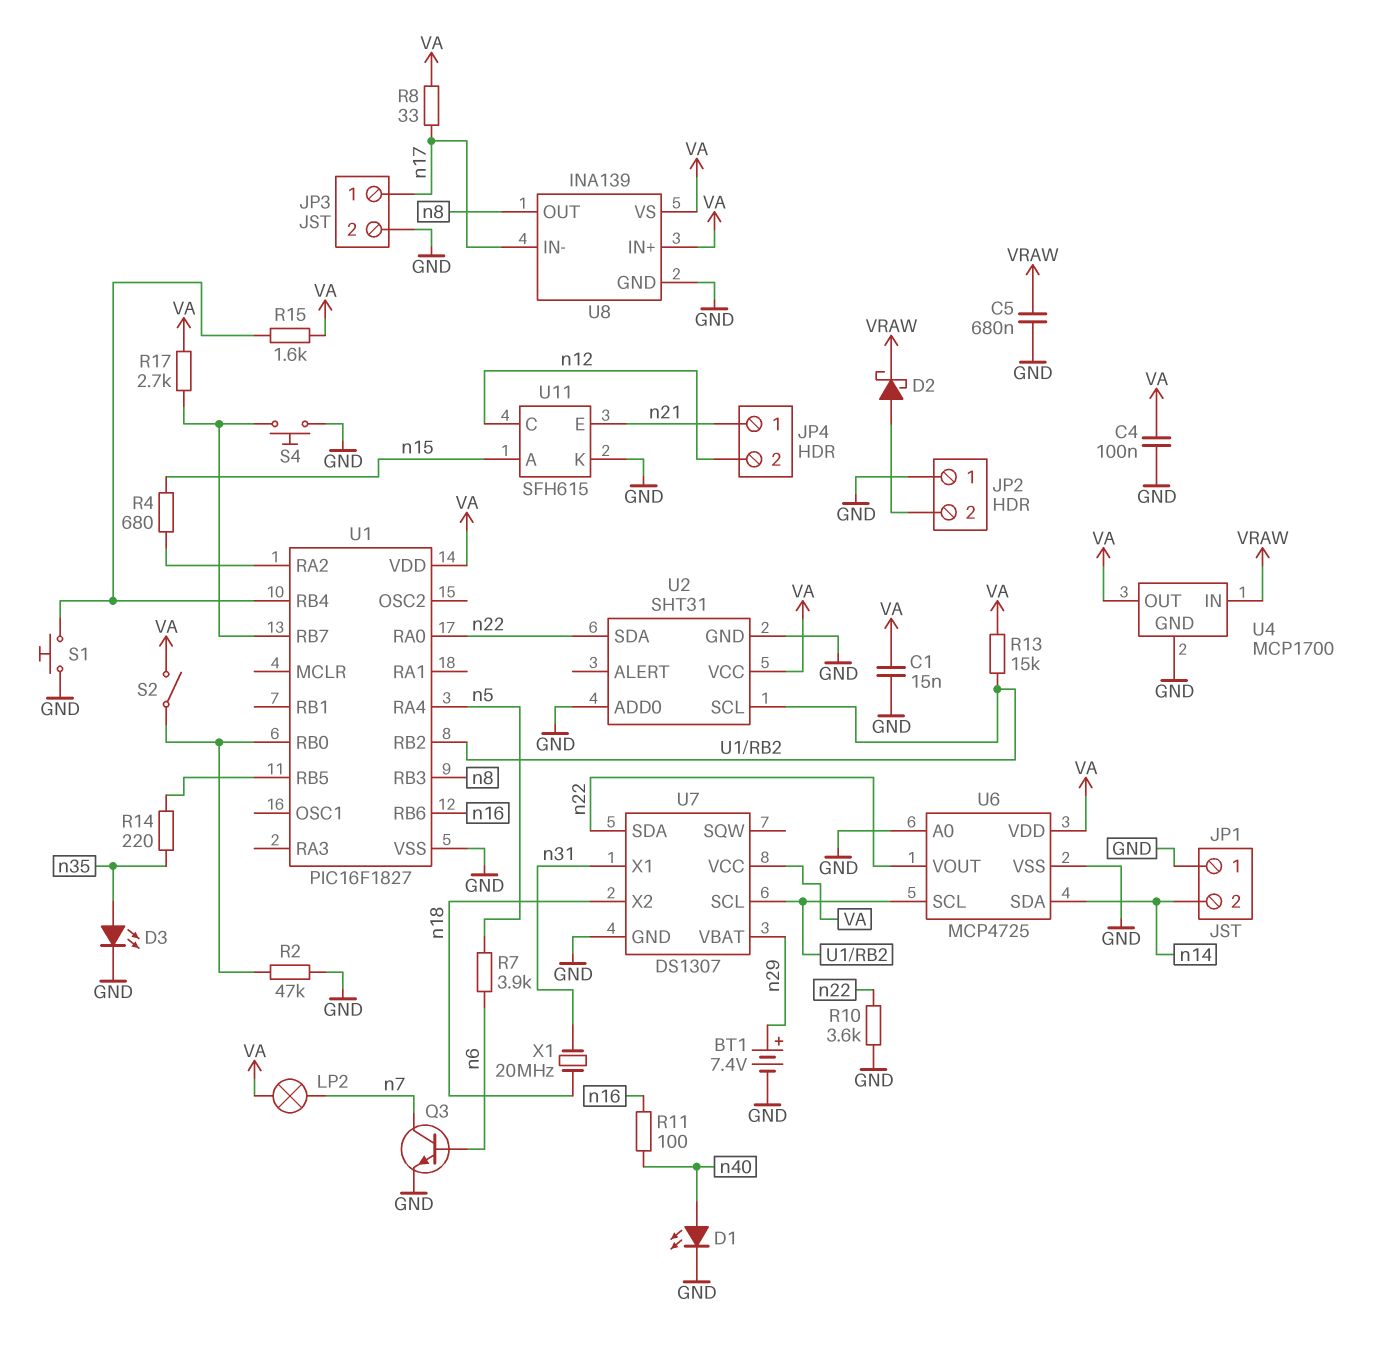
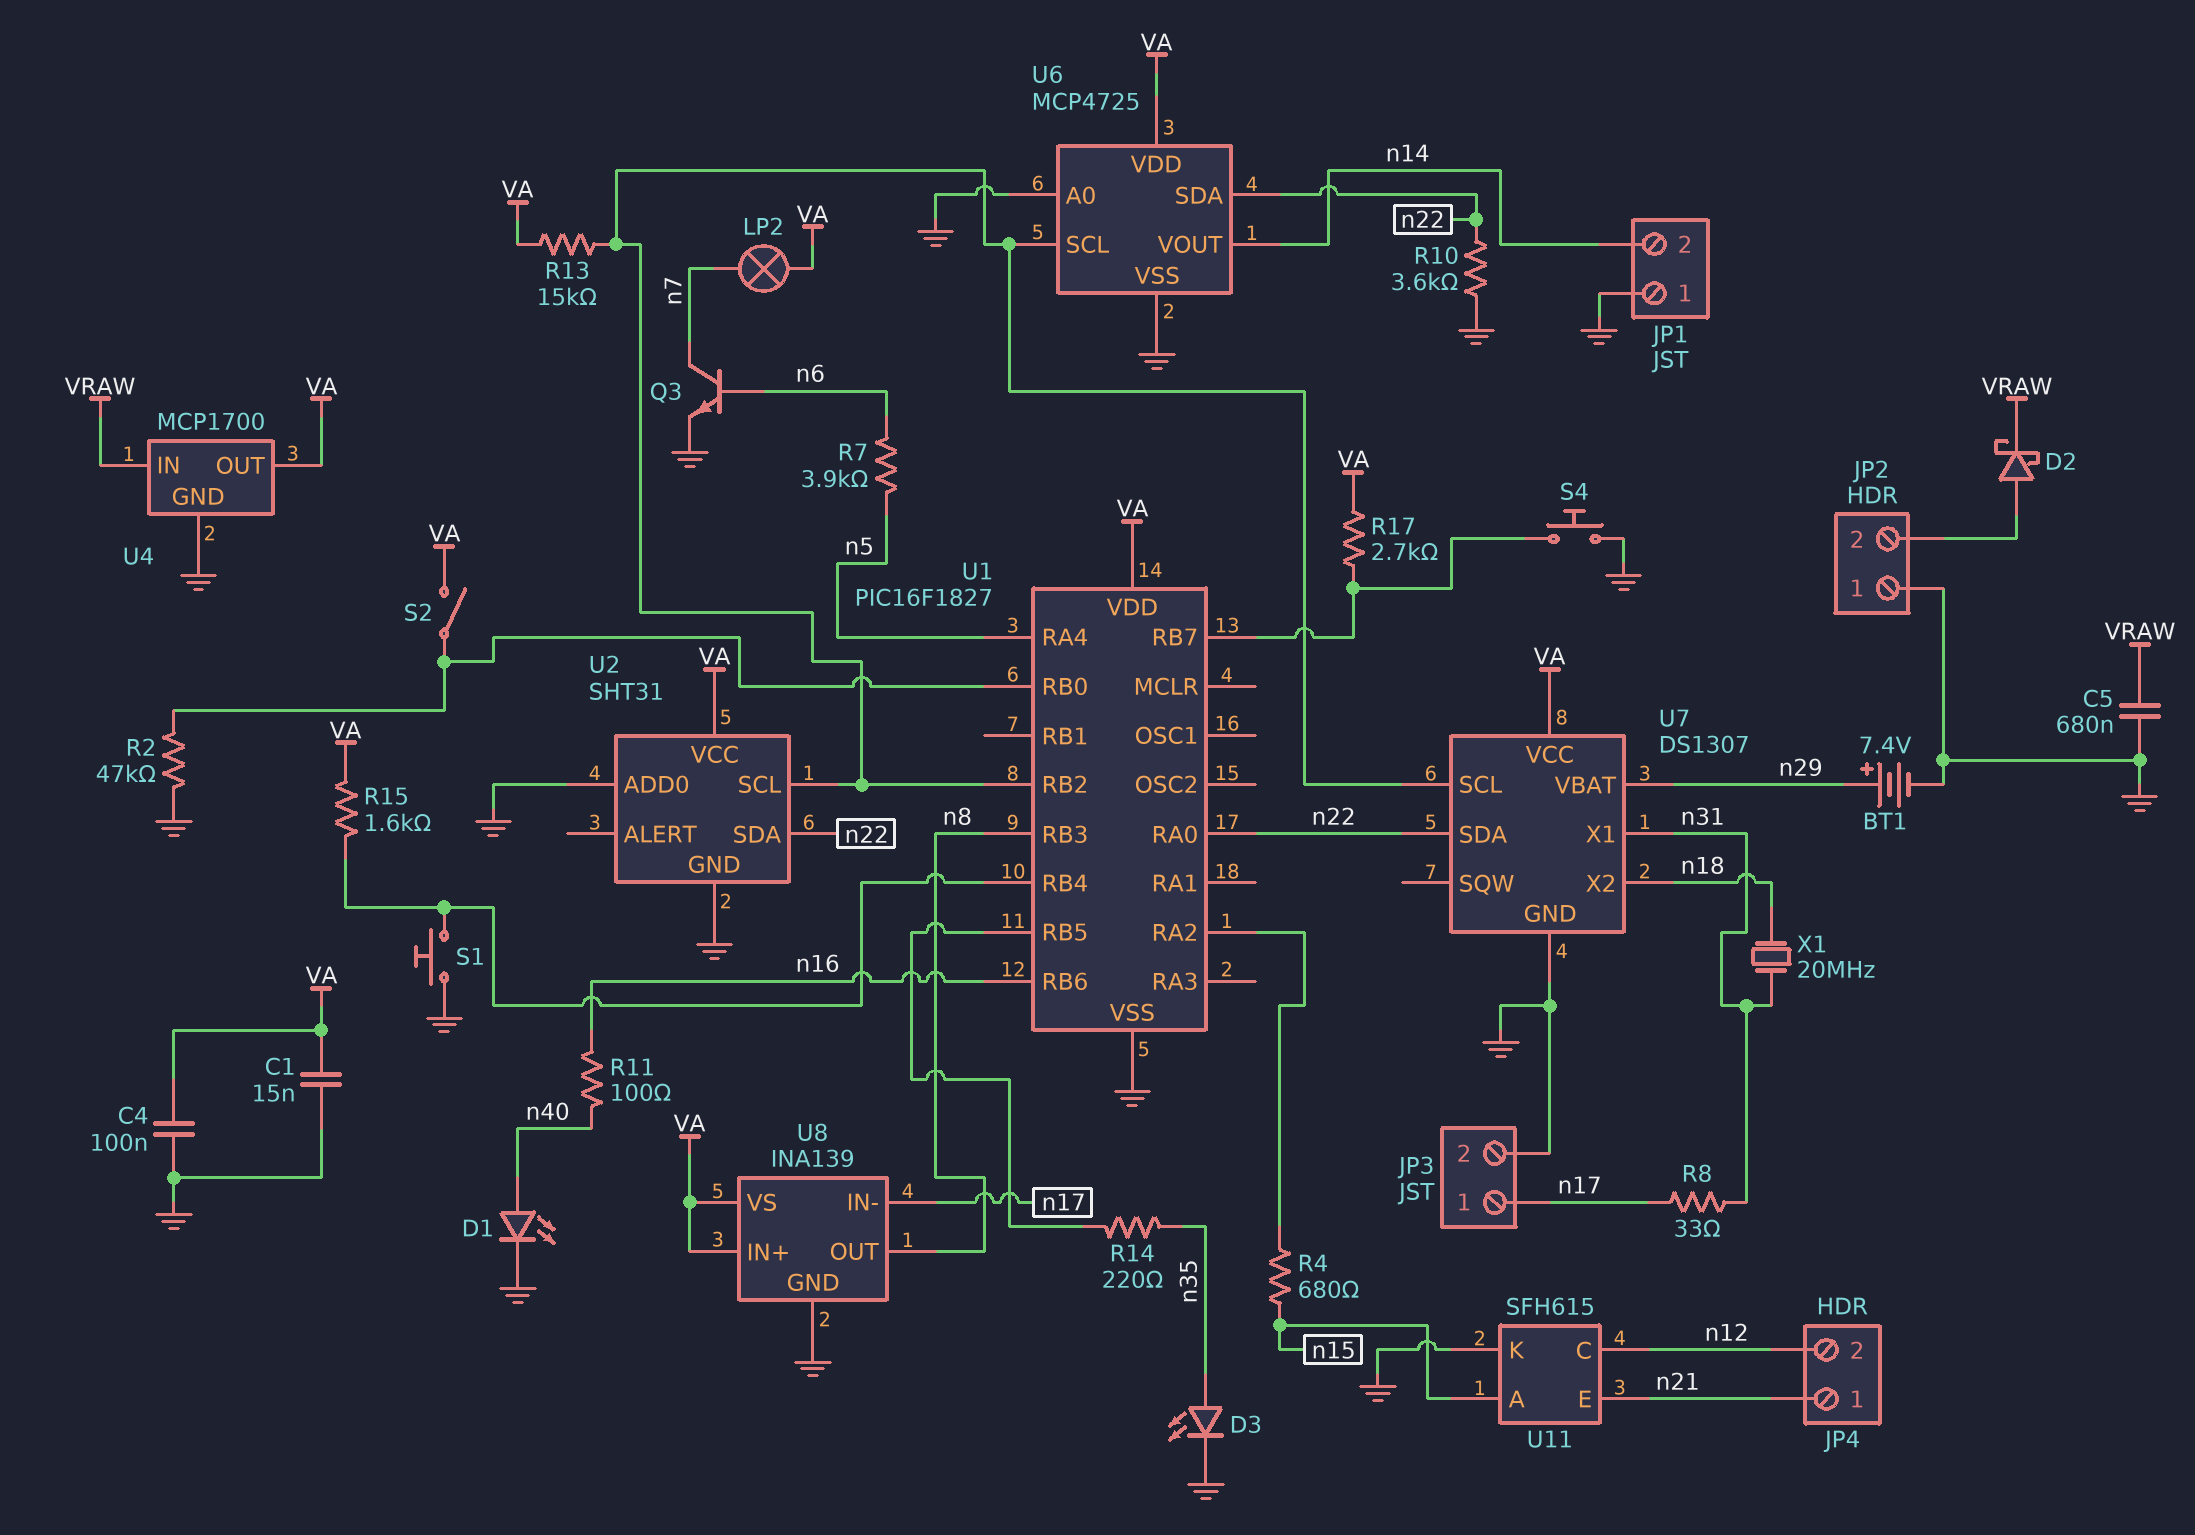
R8: 33 (VA, n17) -> 33 (n17, n31)
U6 pin SDA: n14 -> n22
U6 pin VOUT: n22 -> n14

